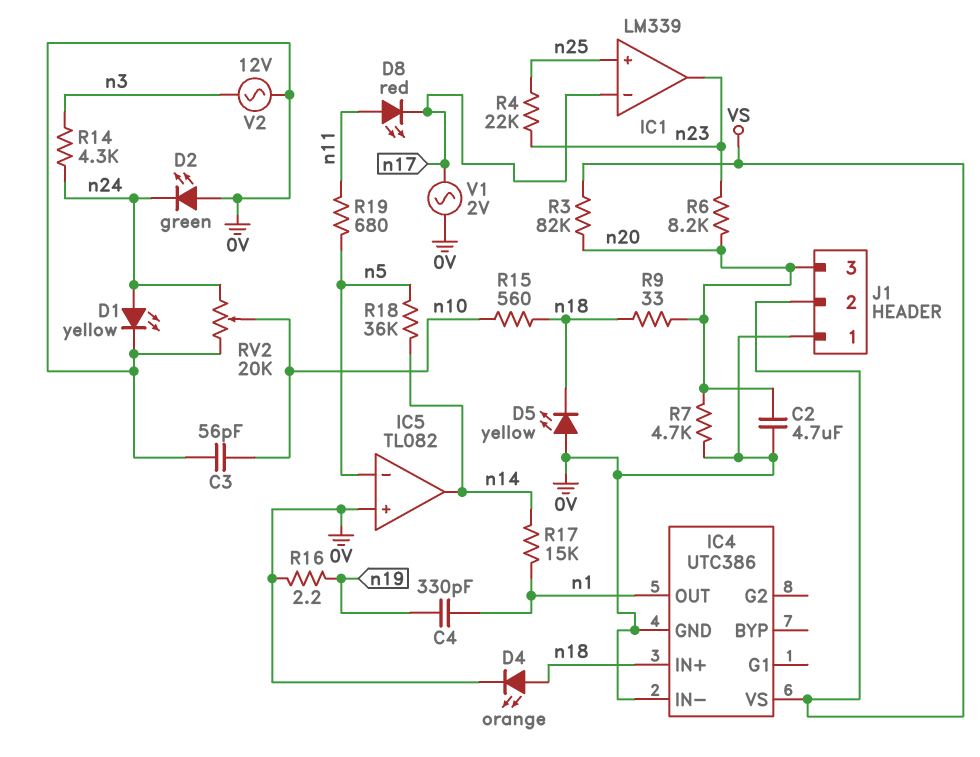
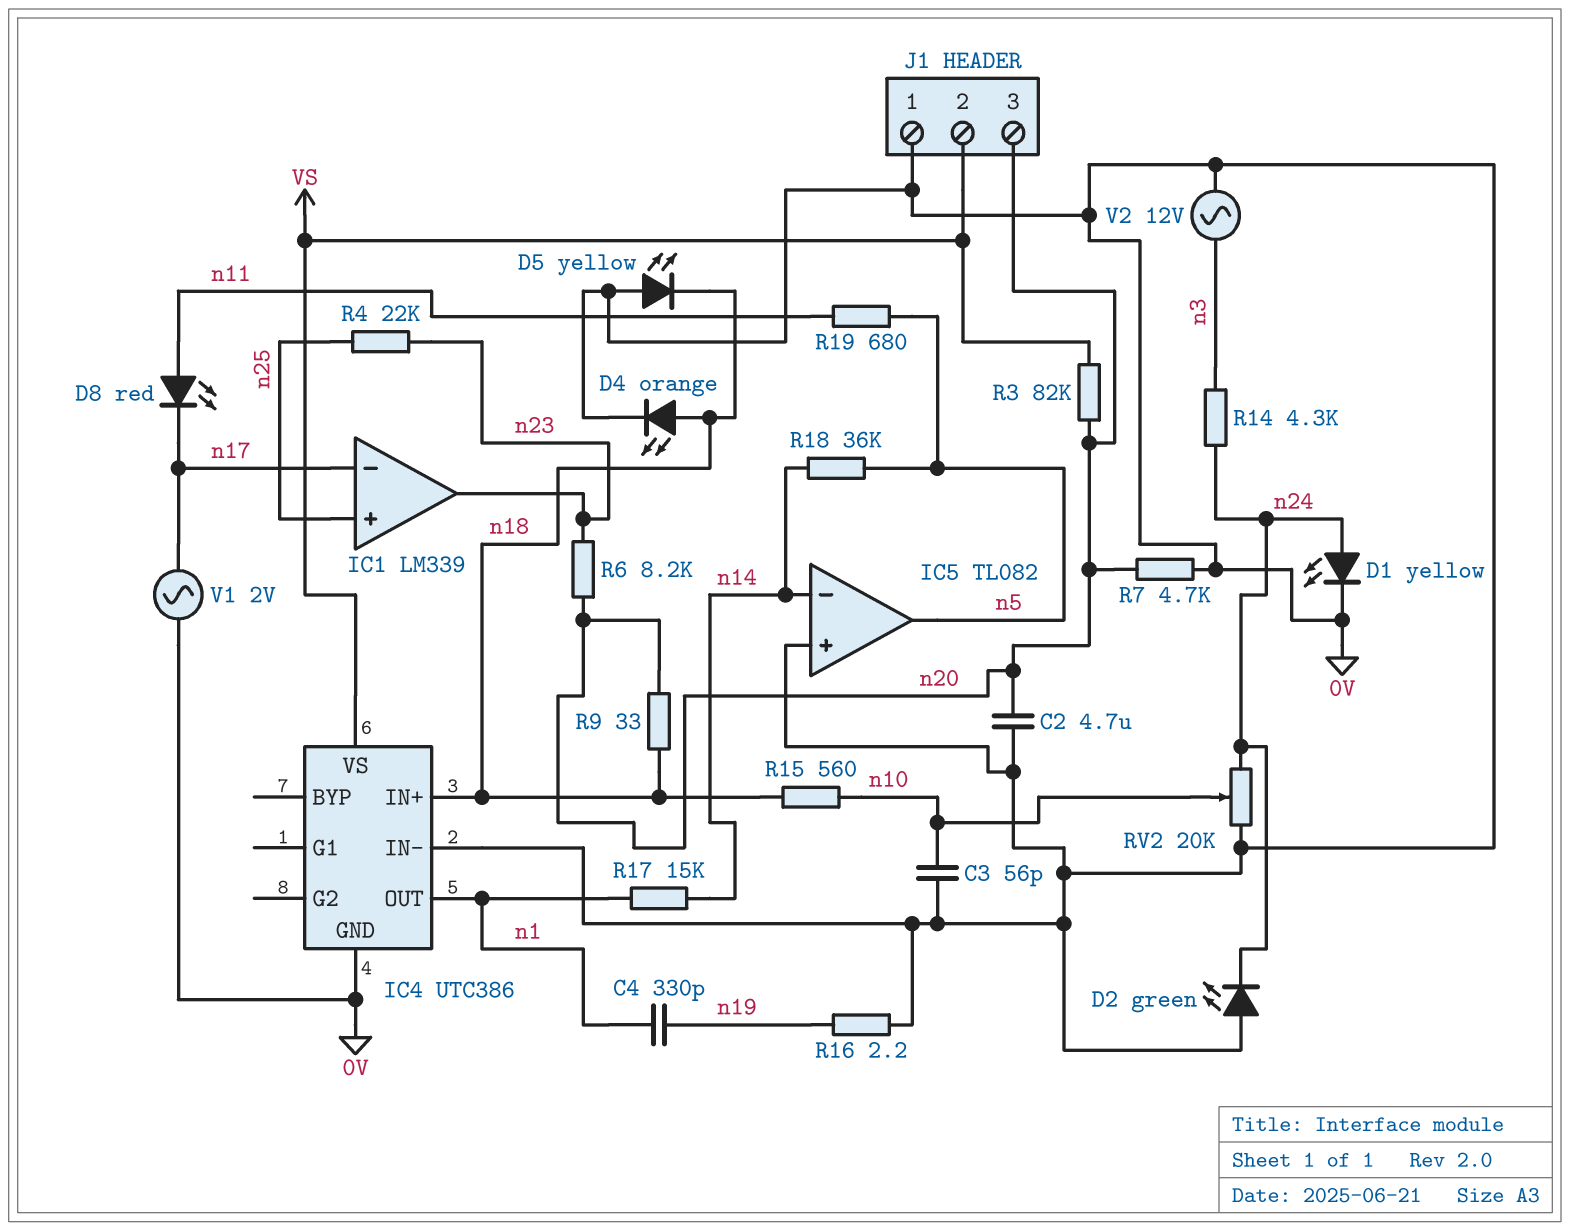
IC5 pin in-: n5 -> n14
IC5 pin out: n14 -> n5

